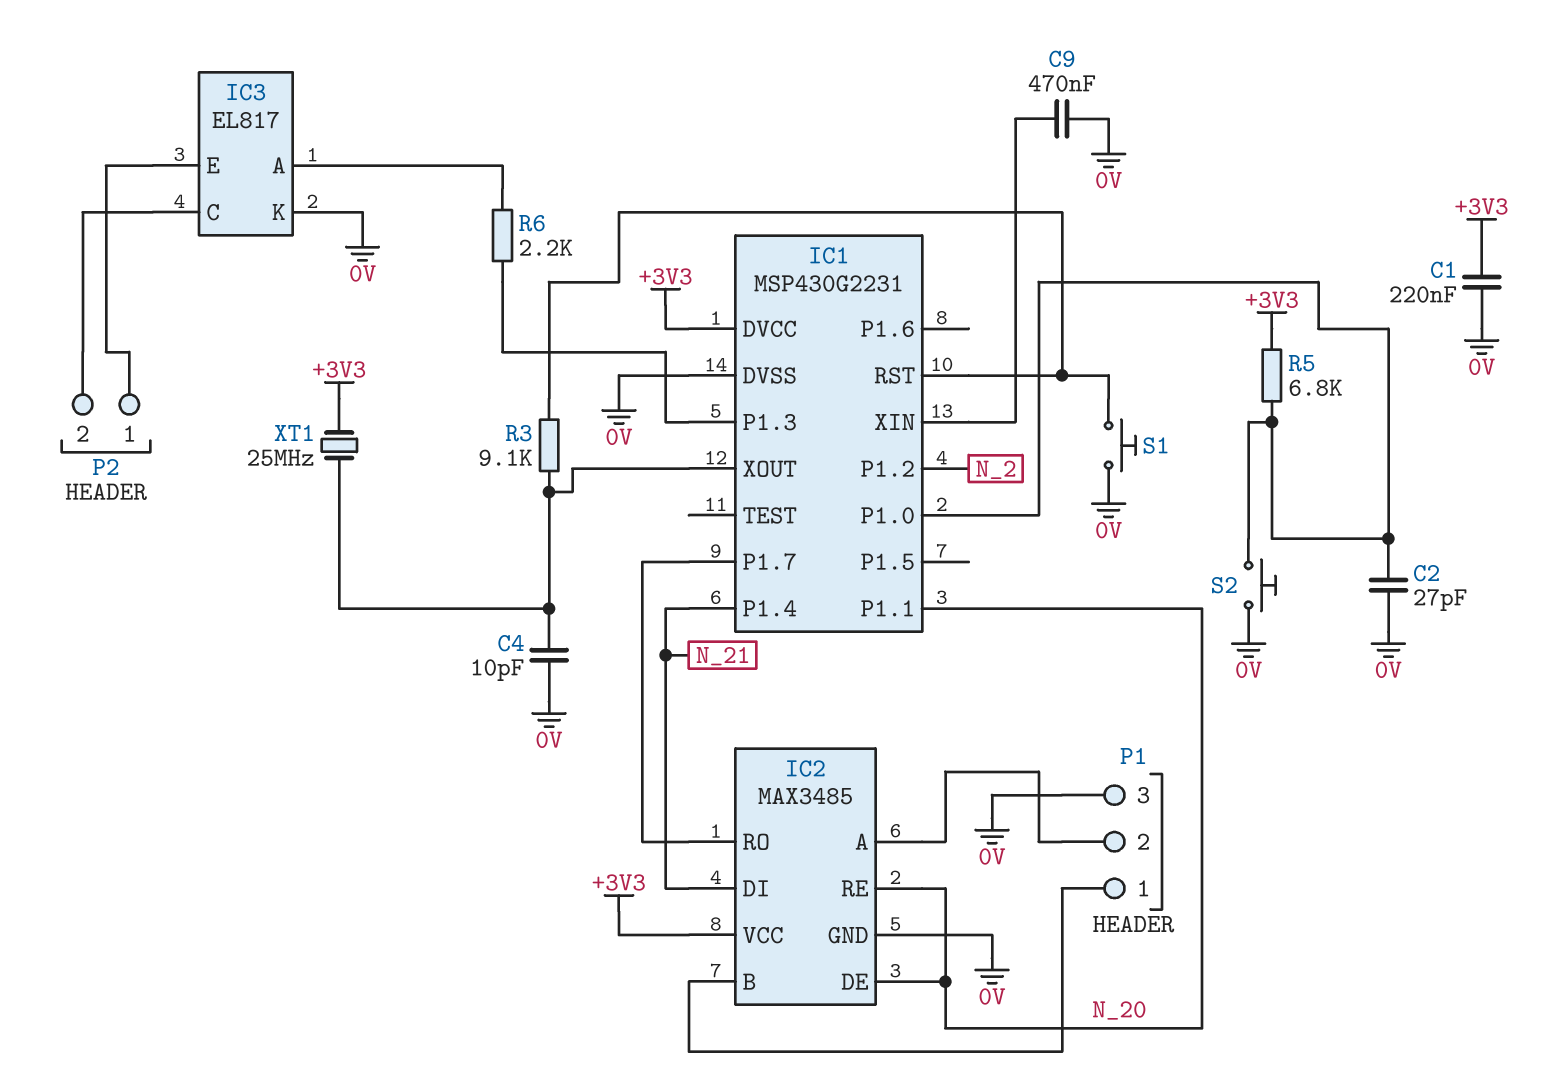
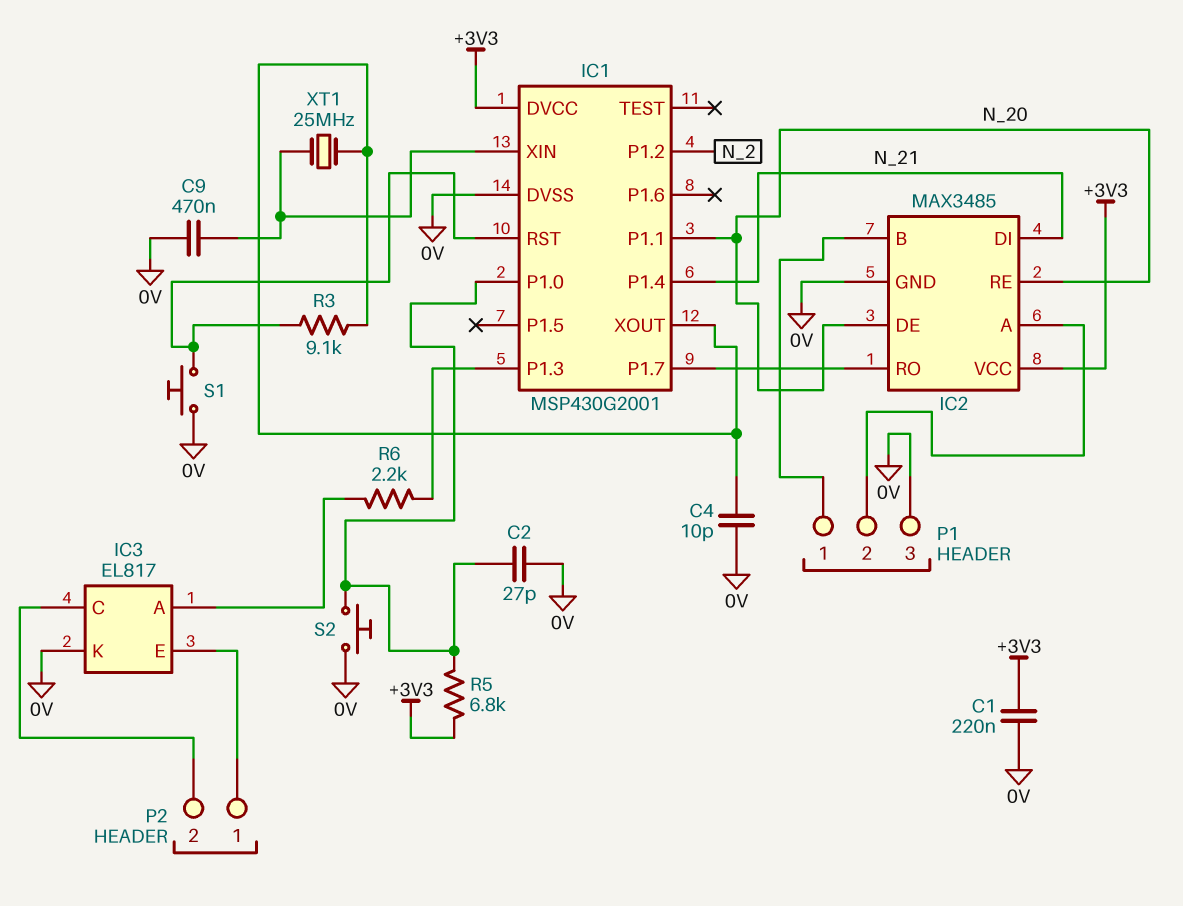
IC1: MSP430G2231 -> MSP430G2001
XT1: 25MHz (+3V3, IC1/XOUT) -> 25MHz (IC1/XIN, IC1/XOUT)

